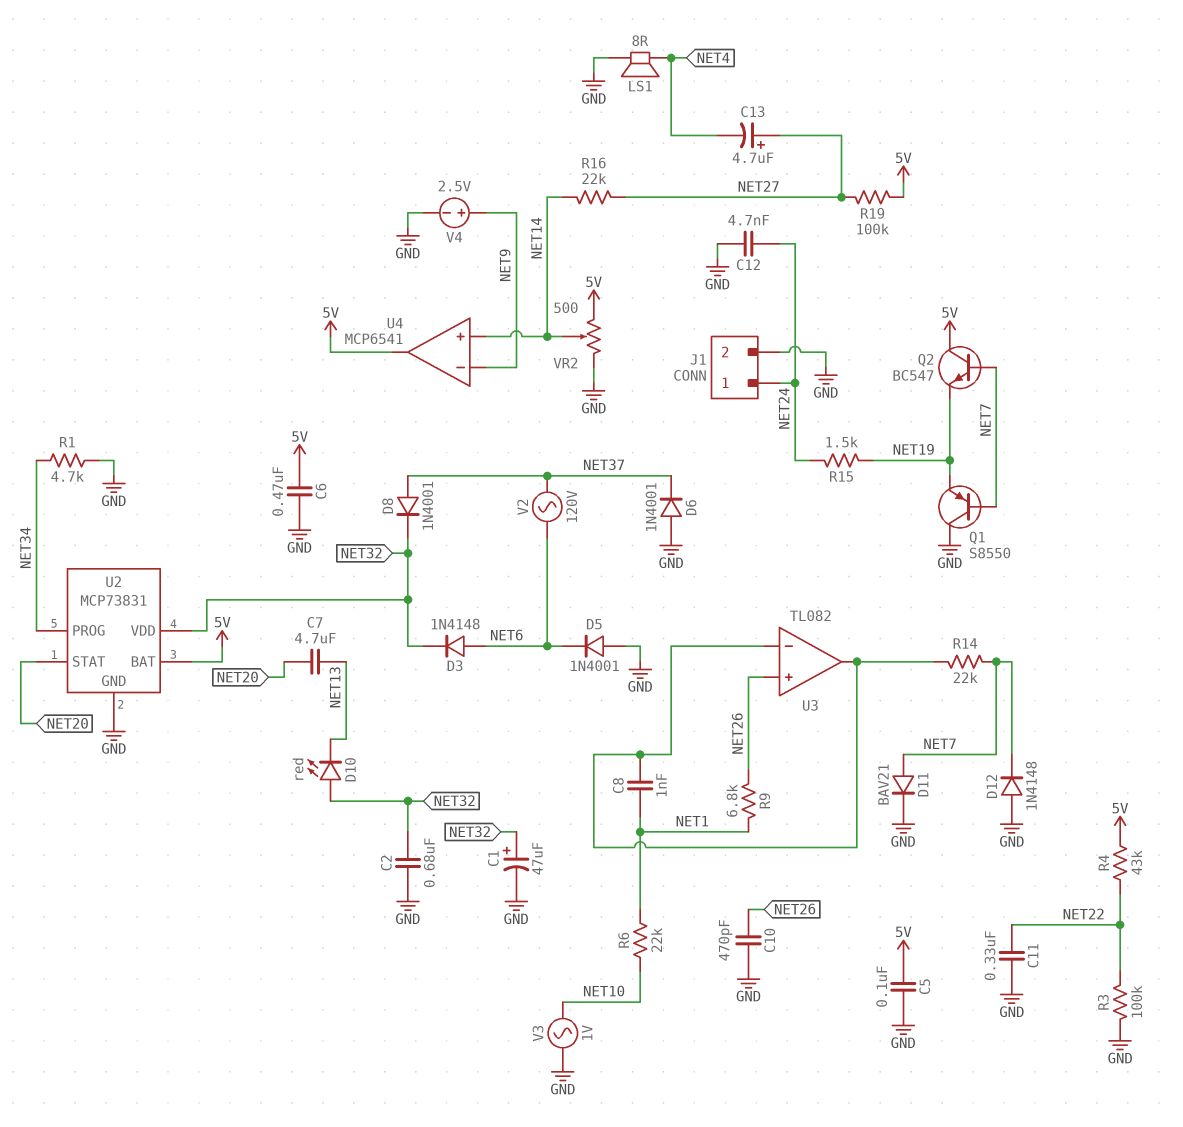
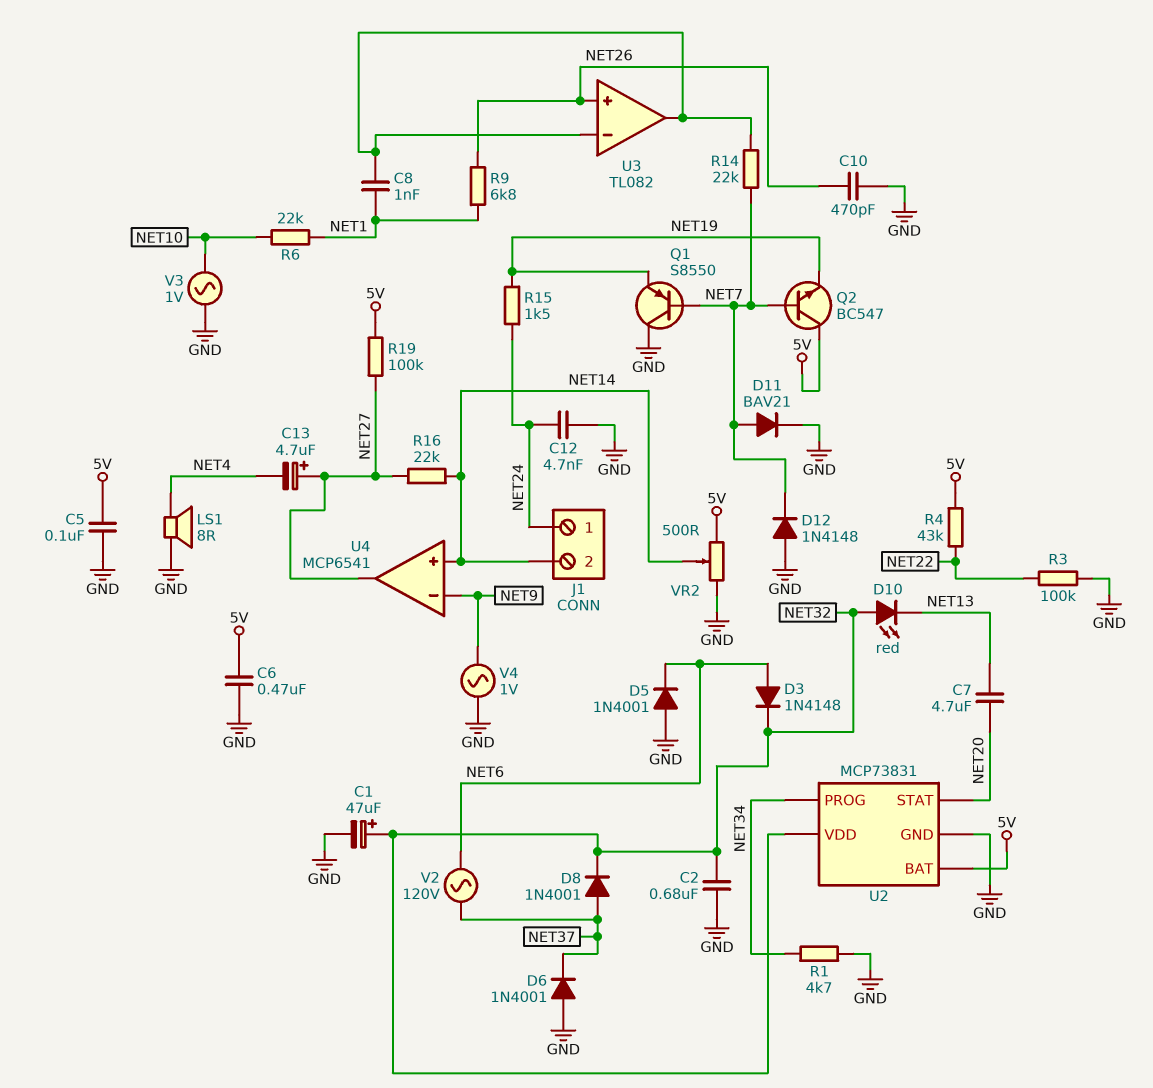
C11: 330nF (GND, NET22) -> none
J1 pin 2: GND -> NET14
U4 pin out: 5V -> NET27
V4: 2.5V (plus NET9, minus GND) -> AC 1V (GND, NET9)

